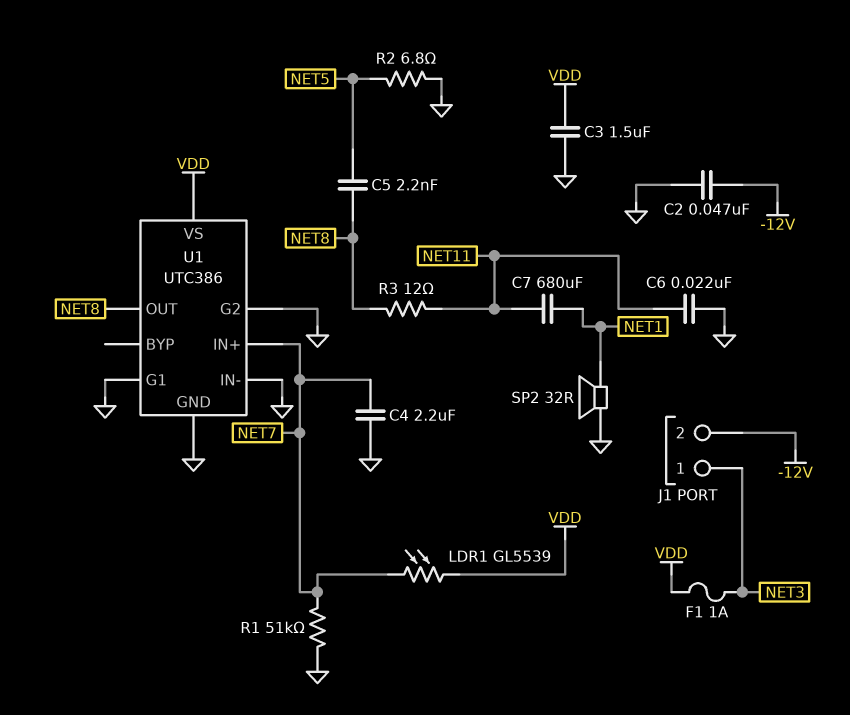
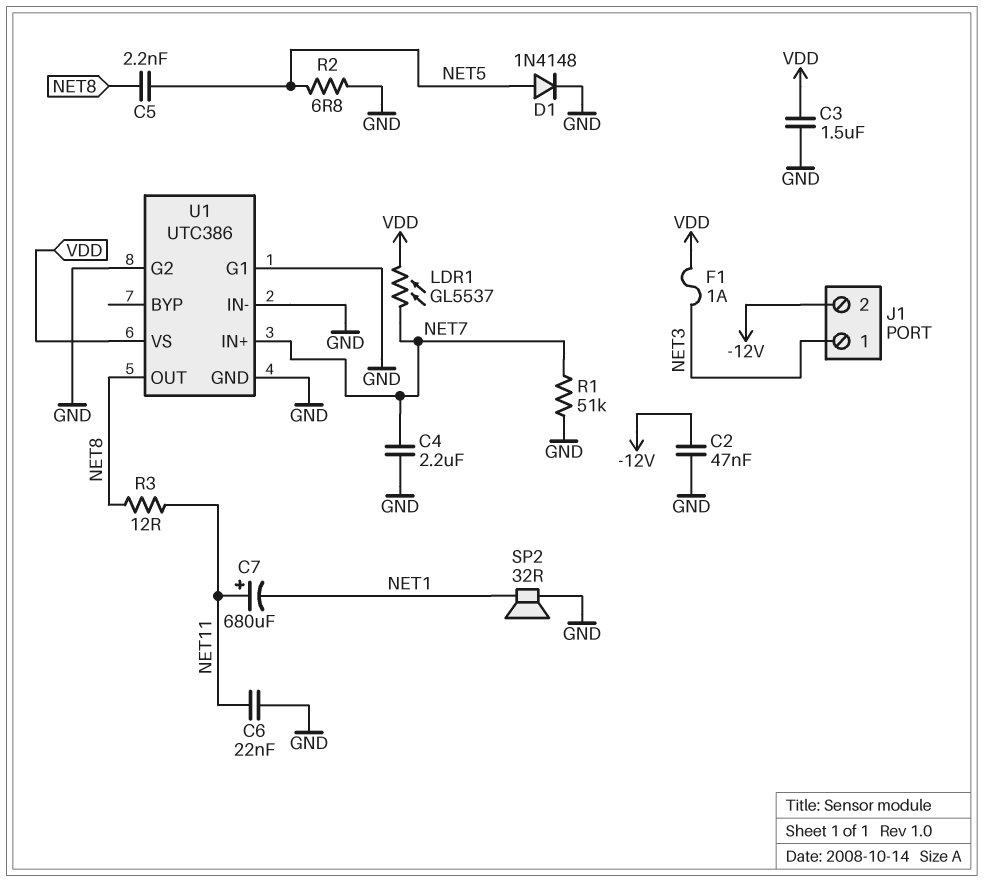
C7: 680uF (NET1, NET11) -> 680uF (plus NET11, minus NET1)
D1: none -> diode 1N4148 (A NET5, K GND)
LDR1: GL5539 (NET7, VDD) -> GL5537 (NET7, VDD)

